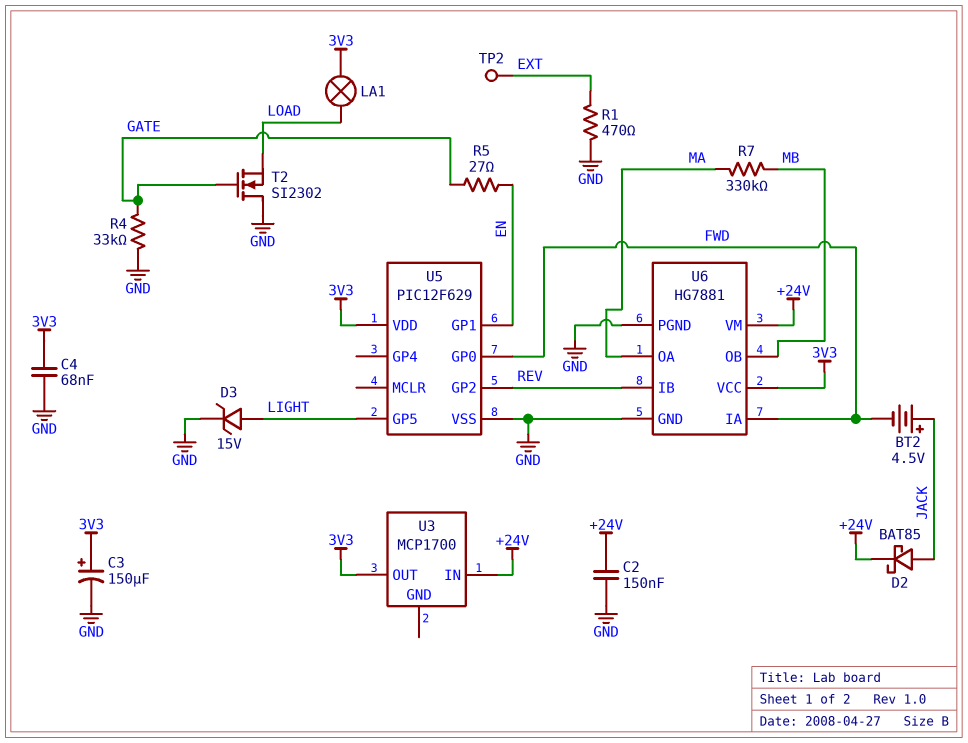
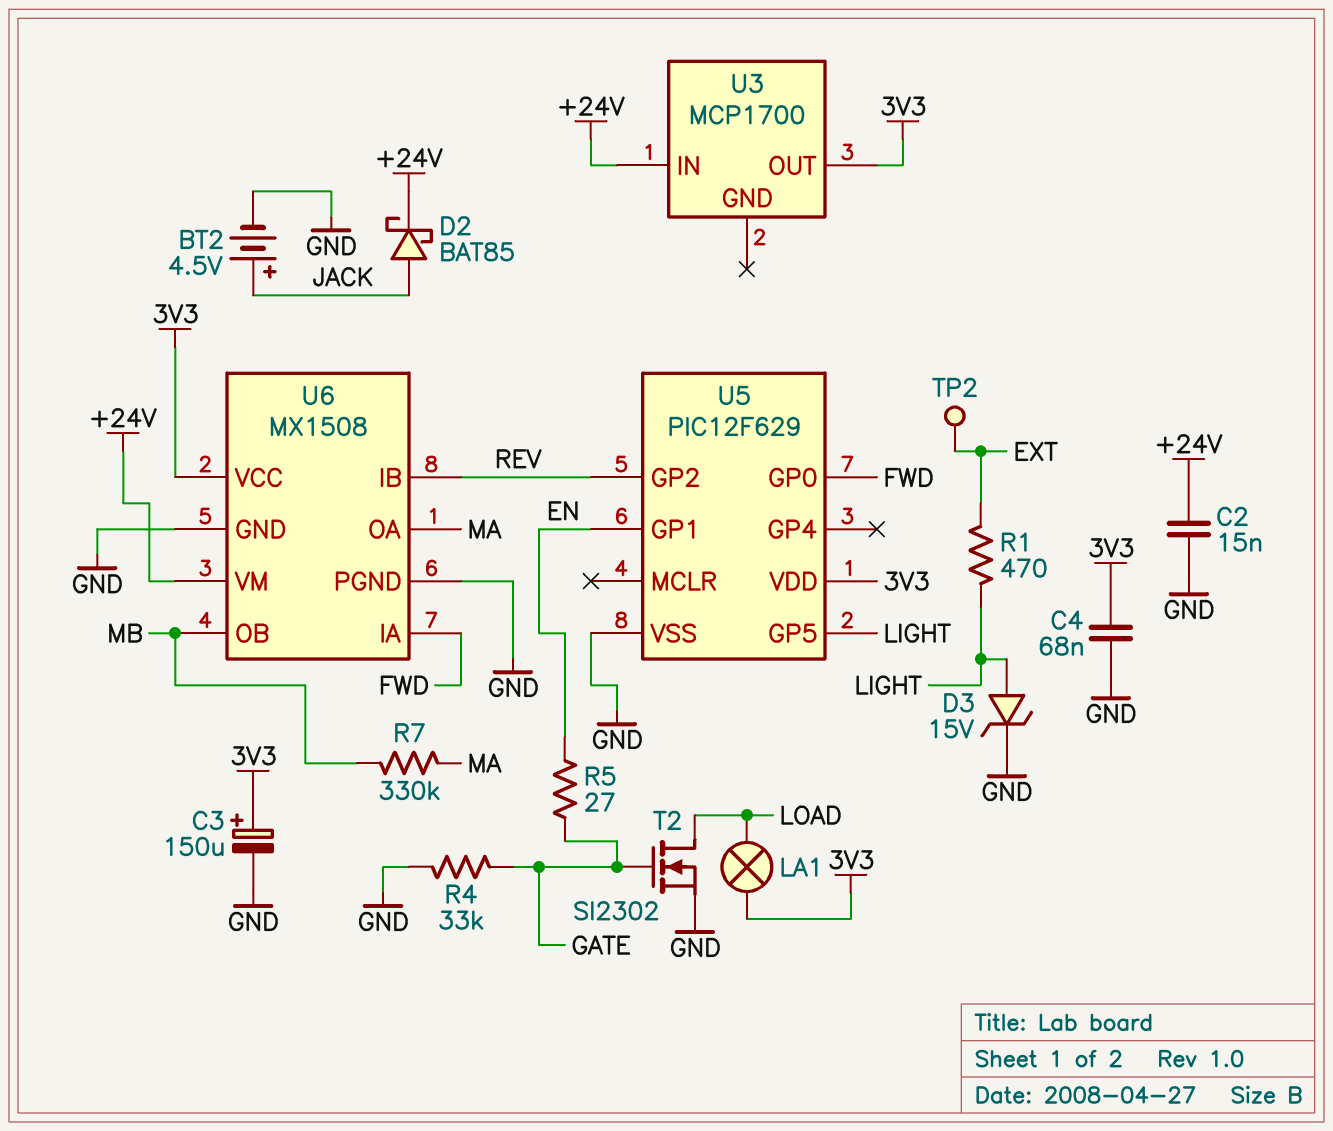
BT2: 4.5V (plus JACK, minus FWD) -> 4.5V (plus JACK, minus GND)
C2: 150nF (+24V, GND) -> 15nF (+24V, GND)
R1: 470 (EXT, GND) -> 470 (EXT, LIGHT)
T2: NMOS SI2302 (G GATE, D GND, S LOAD) -> NMOS SI2302 (G GATE, D LOAD, S GND)
U6: HG7881 -> MX1508

